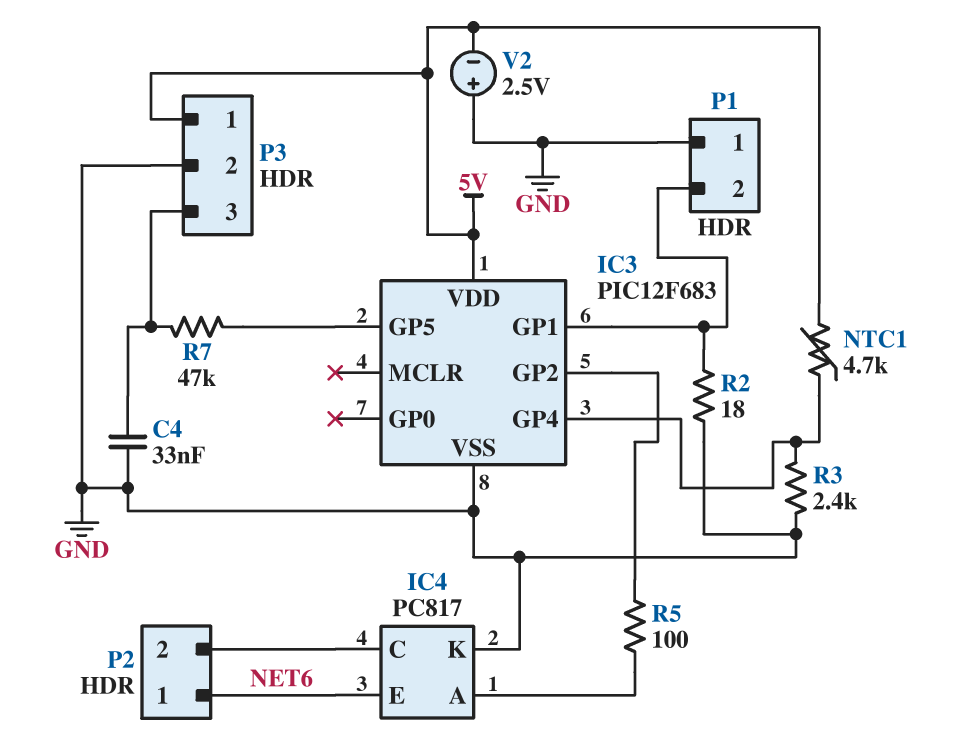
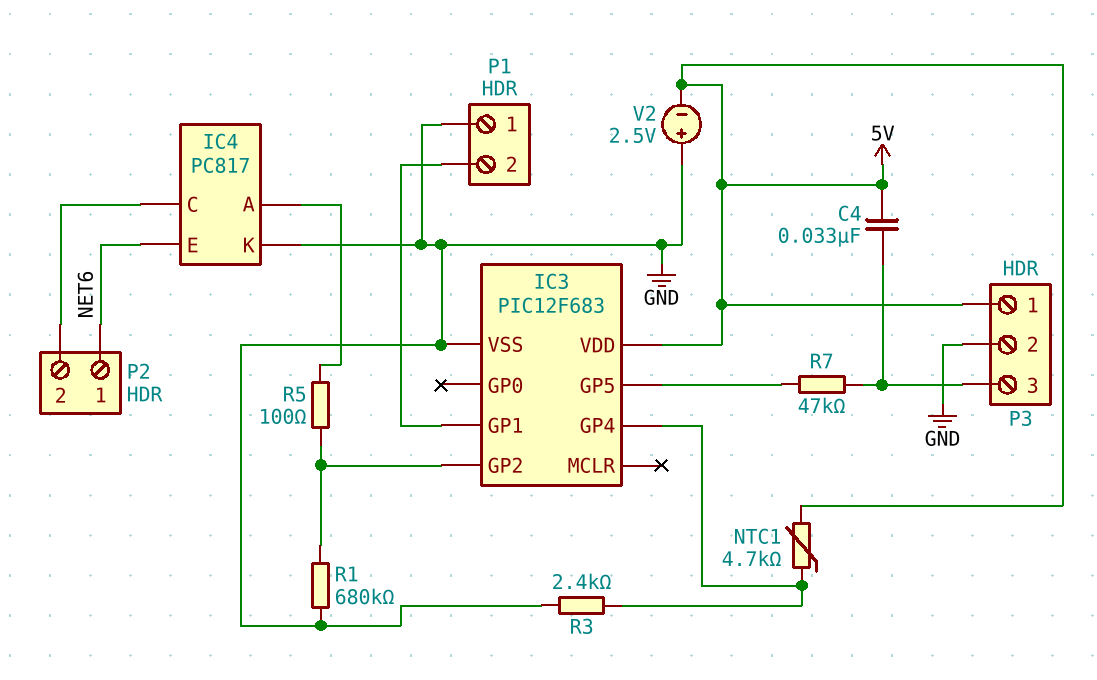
C4: 33nF (GND, P3/3) -> 33nF (5V, P3/3)
R1: none -> 680k (GND, IC3/GP2)
R2: 18 (GND, IC3/GP1) -> none

